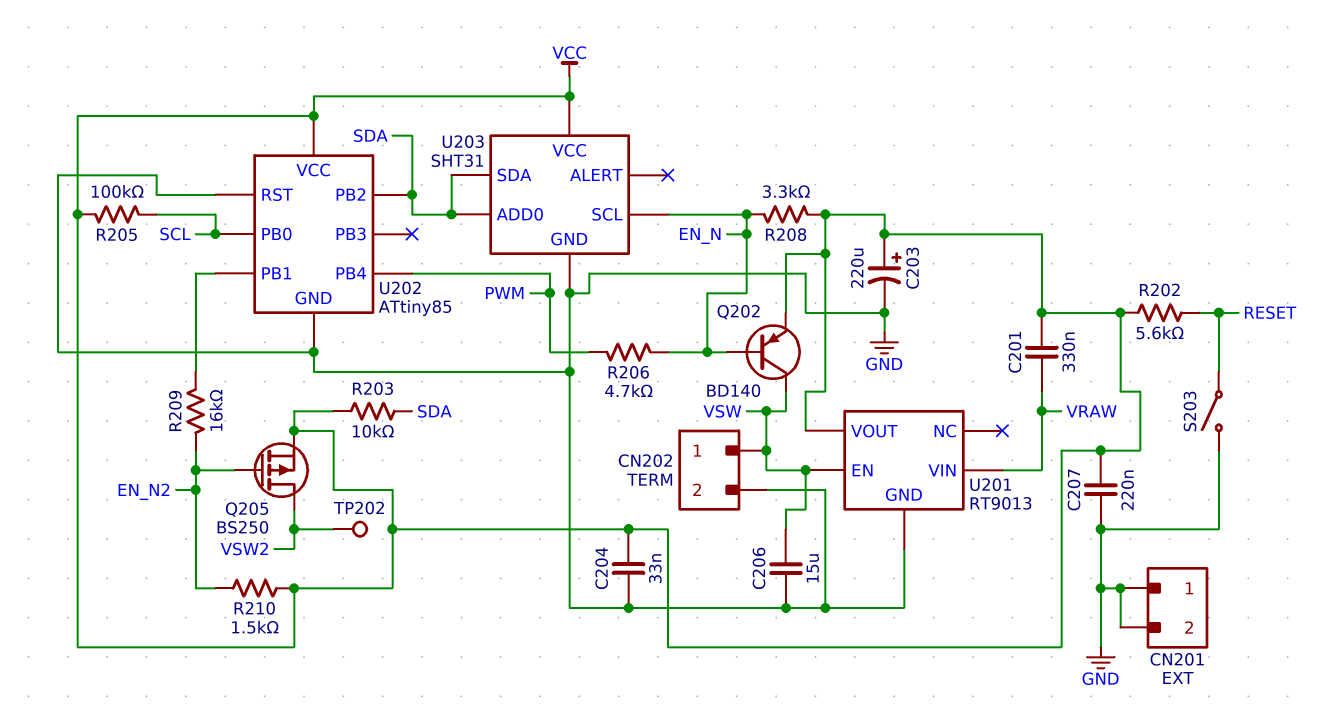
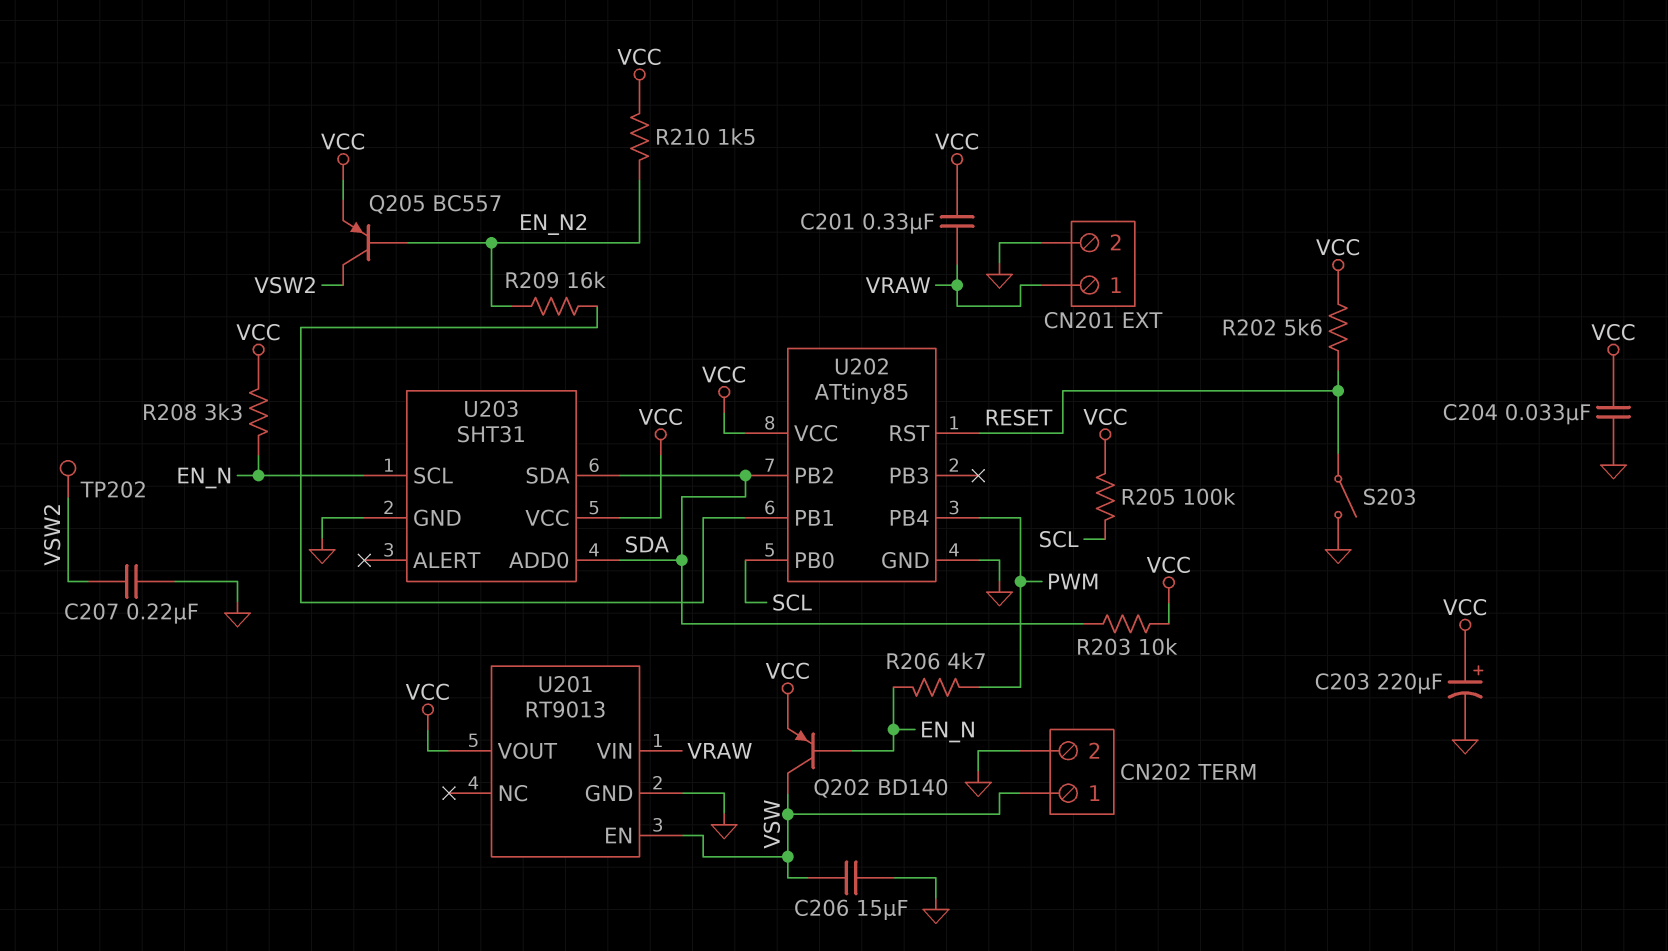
C207: 220nF (GND, VCC) -> 220nF (GND, VSW2)
CN201 pin 1: GND -> VRAW
Q205: PMOS BS250 (G EN_N2, D VSW2, S VCC) -> PNP BC557 (B EN_N2, C VSW2, E VCC)
U202 pin RST: GND -> RESET

